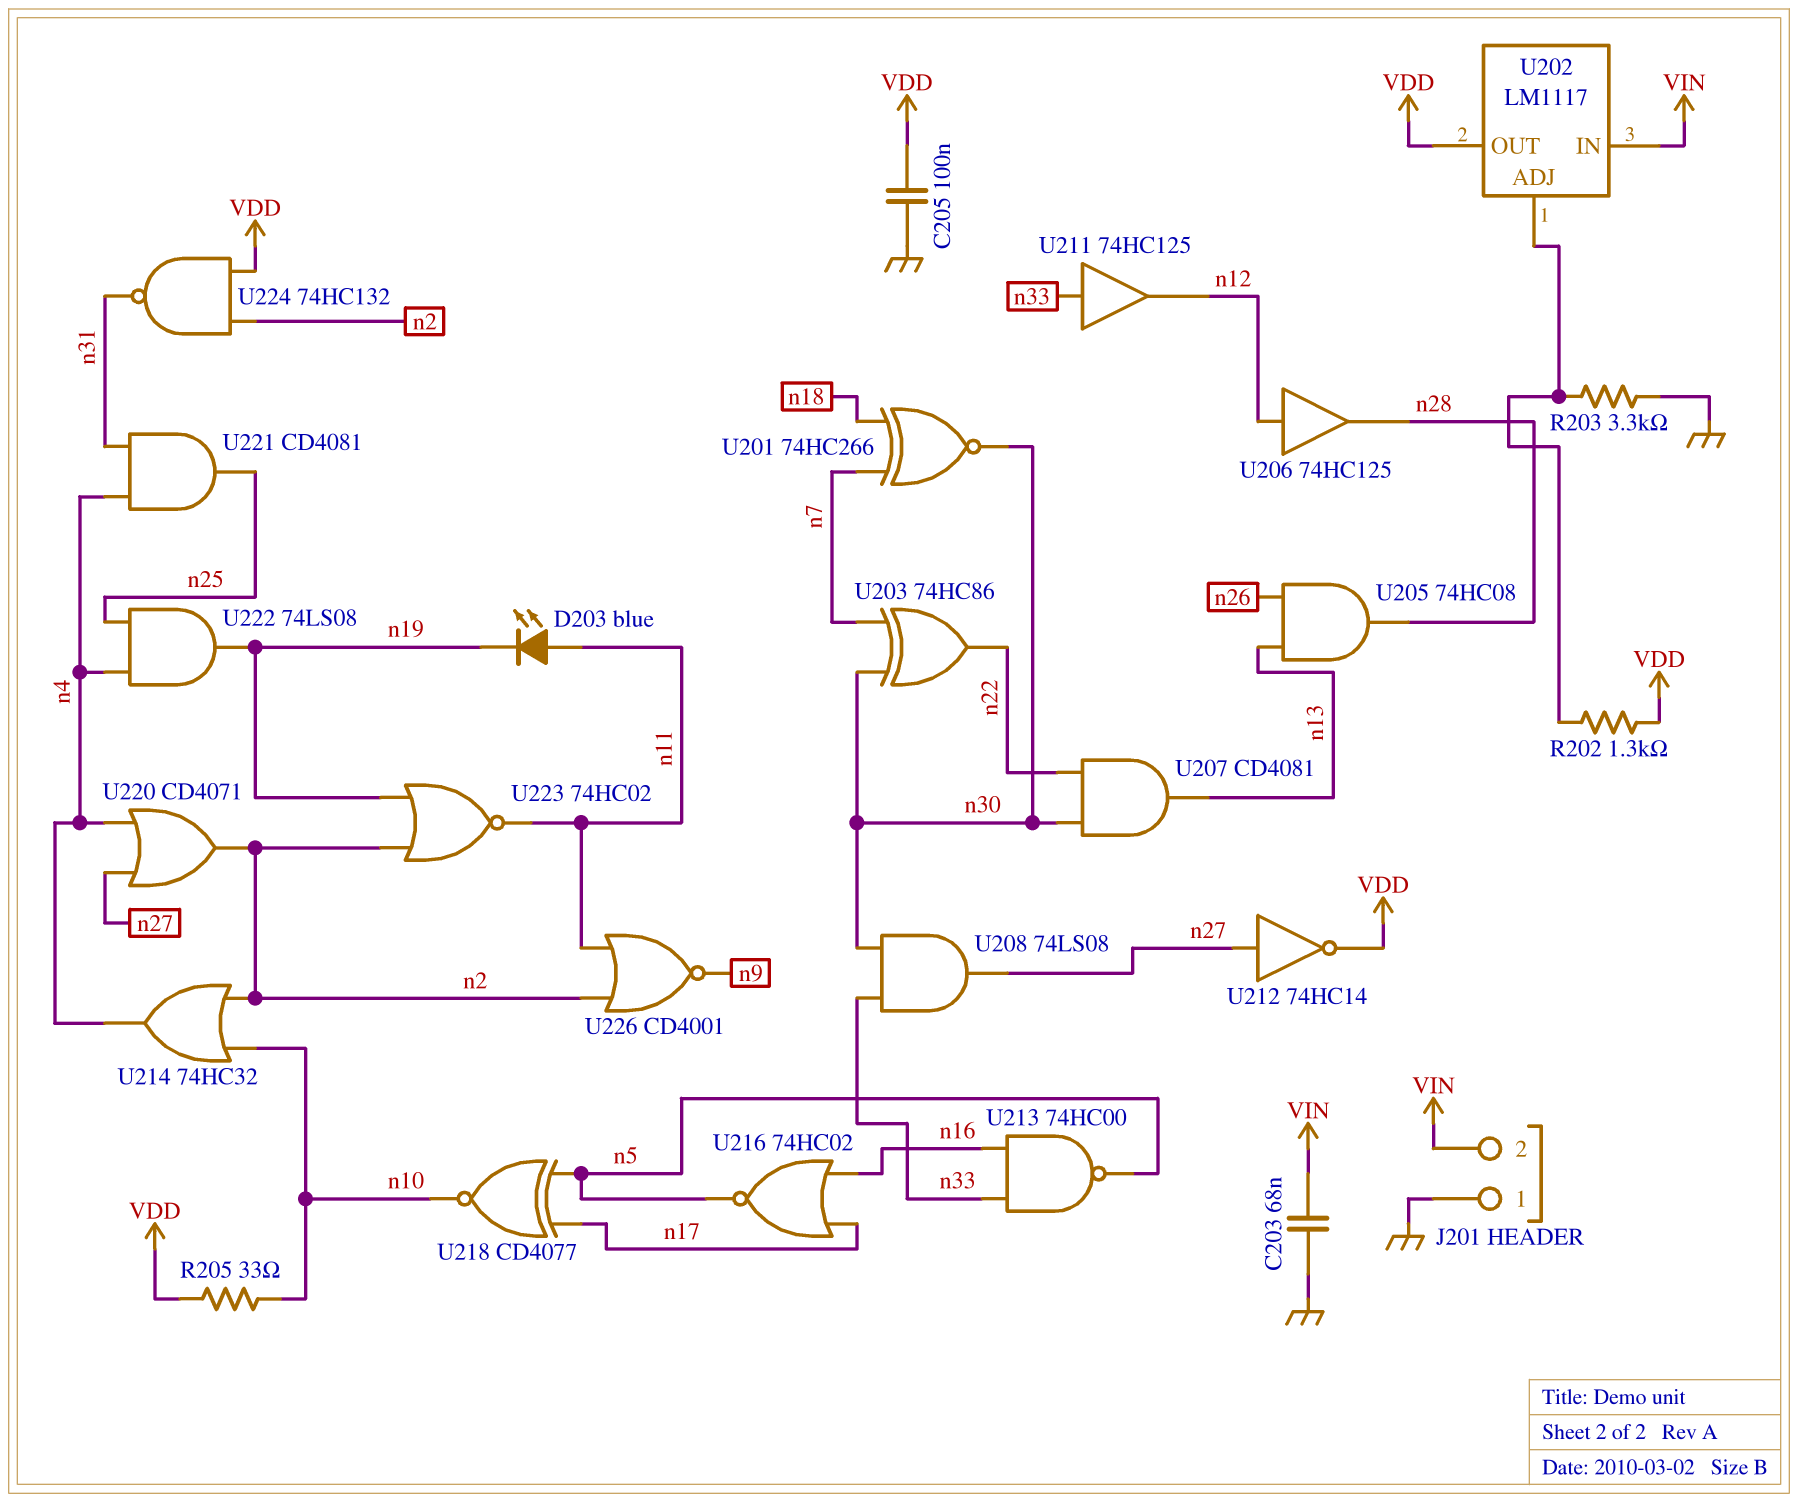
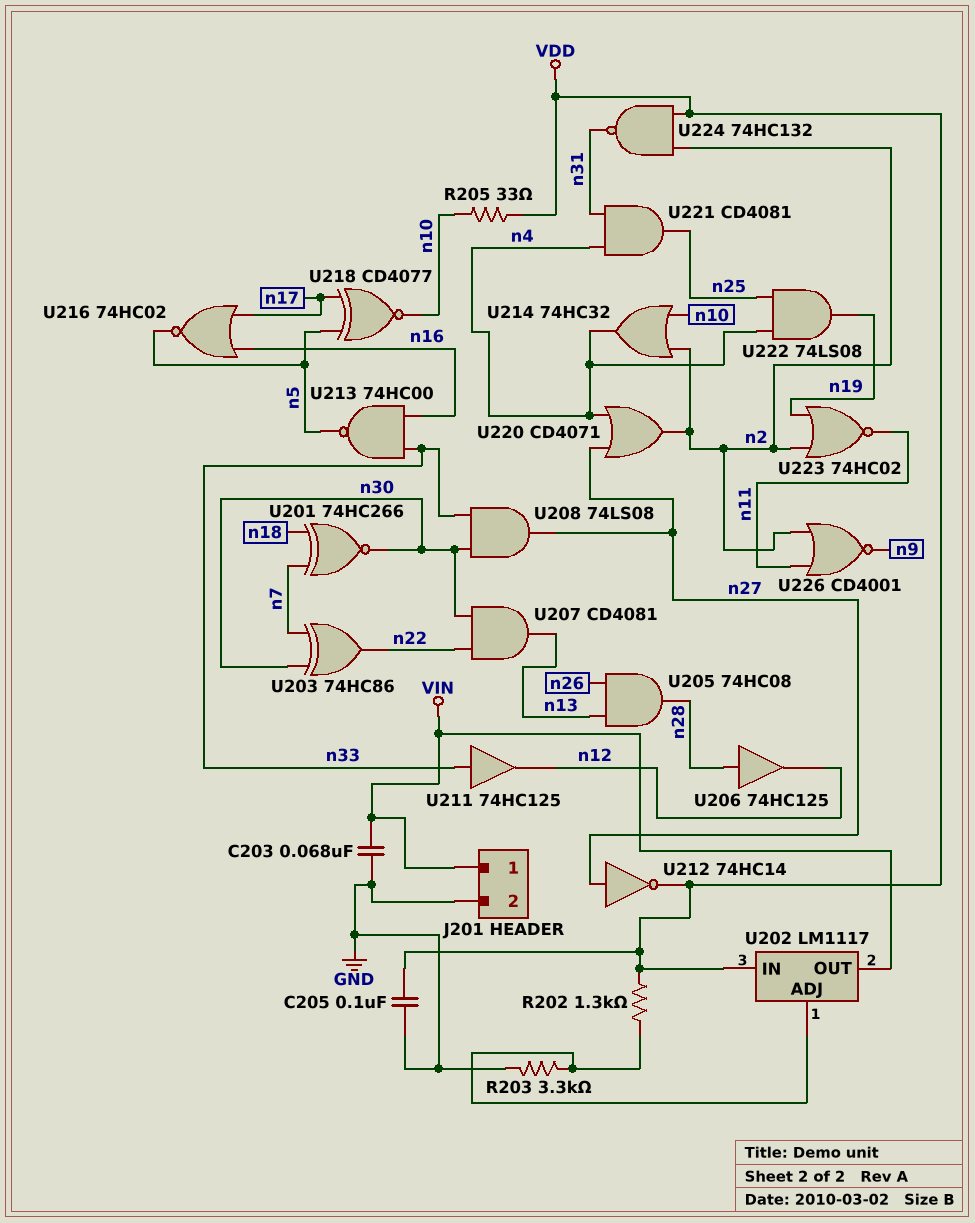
D203: LED blue (A n11, K n19) -> none
J201 pin 1: GND -> VIN
J201 pin 2: VIN -> GND
U202 pin IN: VIN -> VDD
U202 pin OUT: VDD -> VIN
U206: buffer 74HC125 (in n12, out n28) -> buffer 74HC125 (in n28, out n12)

